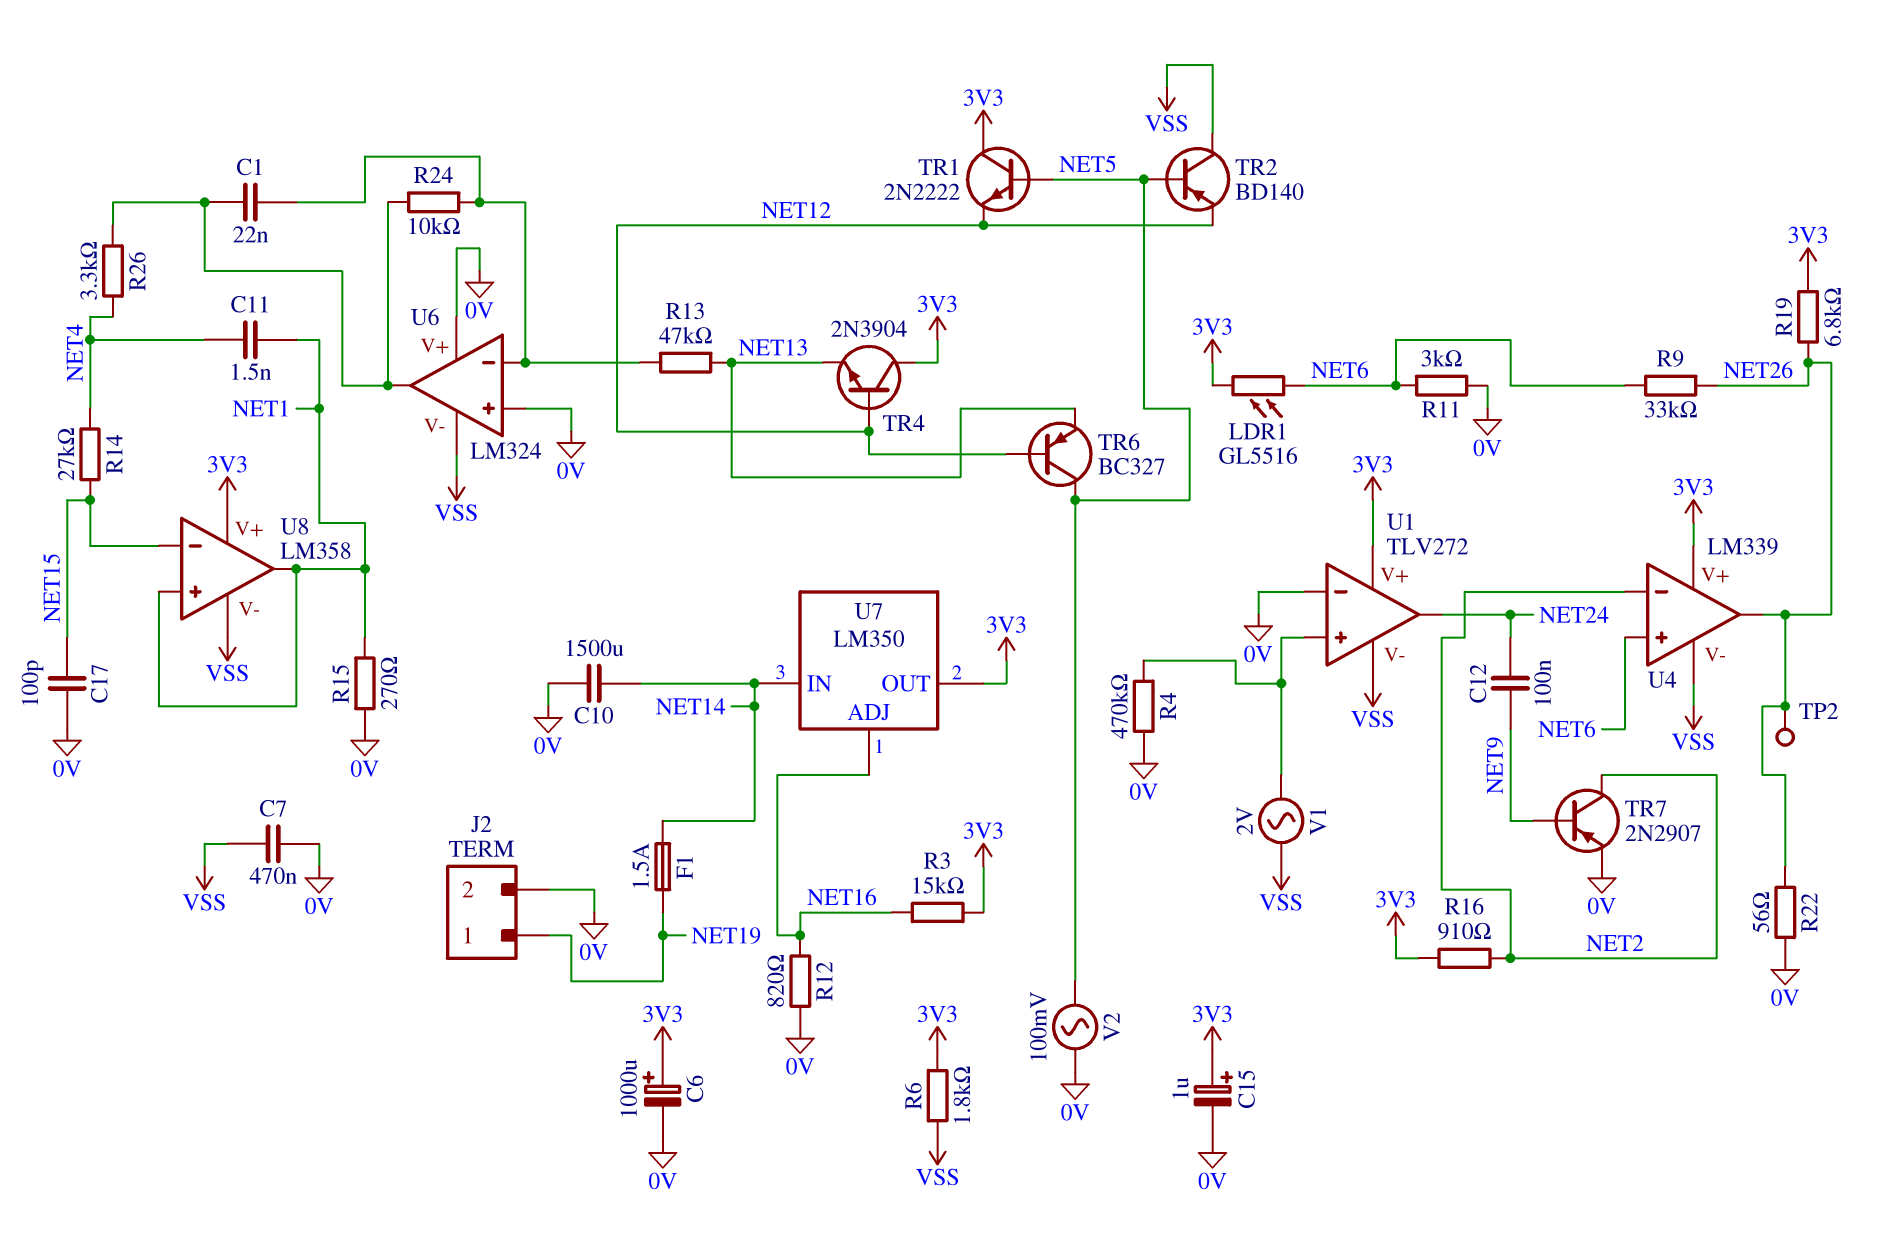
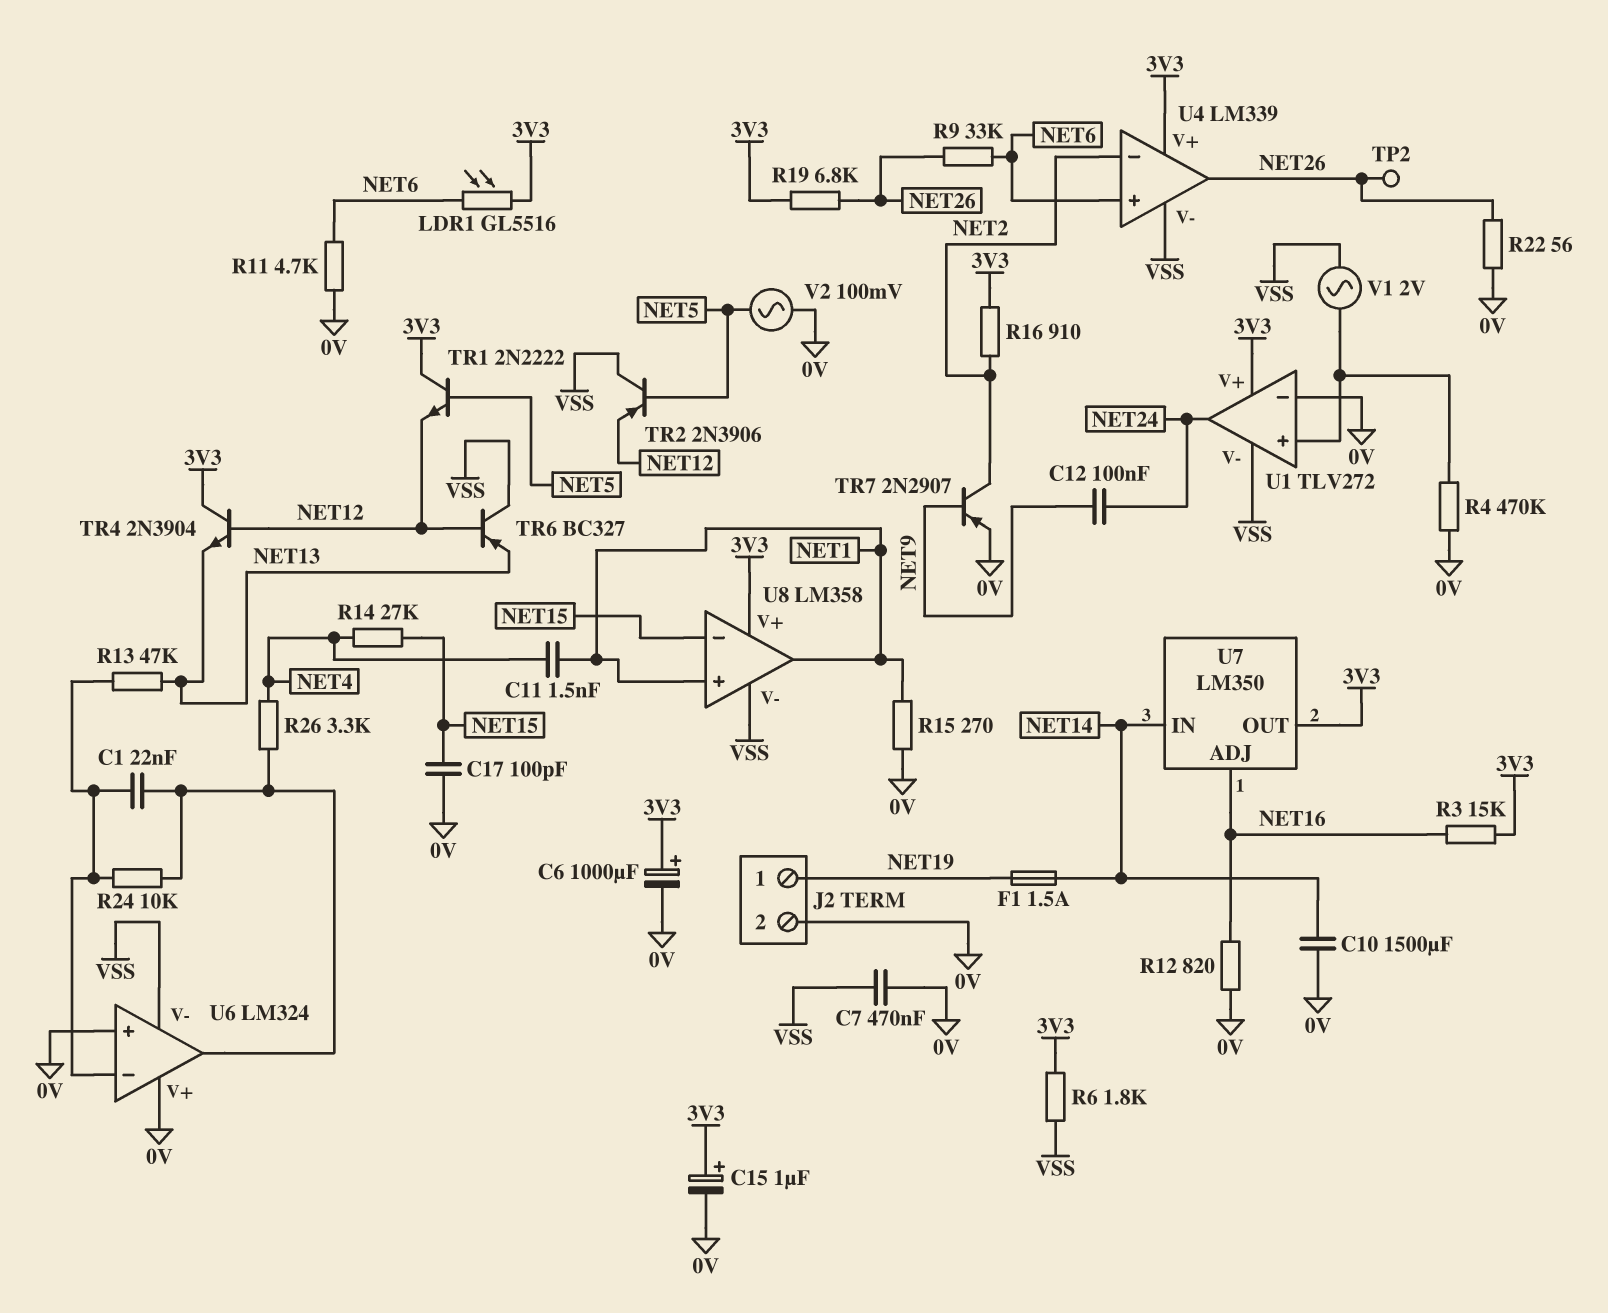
R11: 3k (0V, NET6) -> 4.7k (0V, NET6)
TR2: PNP BD140 (B NET5, C VSS, E NET12) -> PNP 2N3906 (B NET5, C VSS, E NET12)
TR6: PNP BC327 (B NET12, C NET5, E NET13) -> PNP BC327 (B NET12, C VSS, E NET13)

